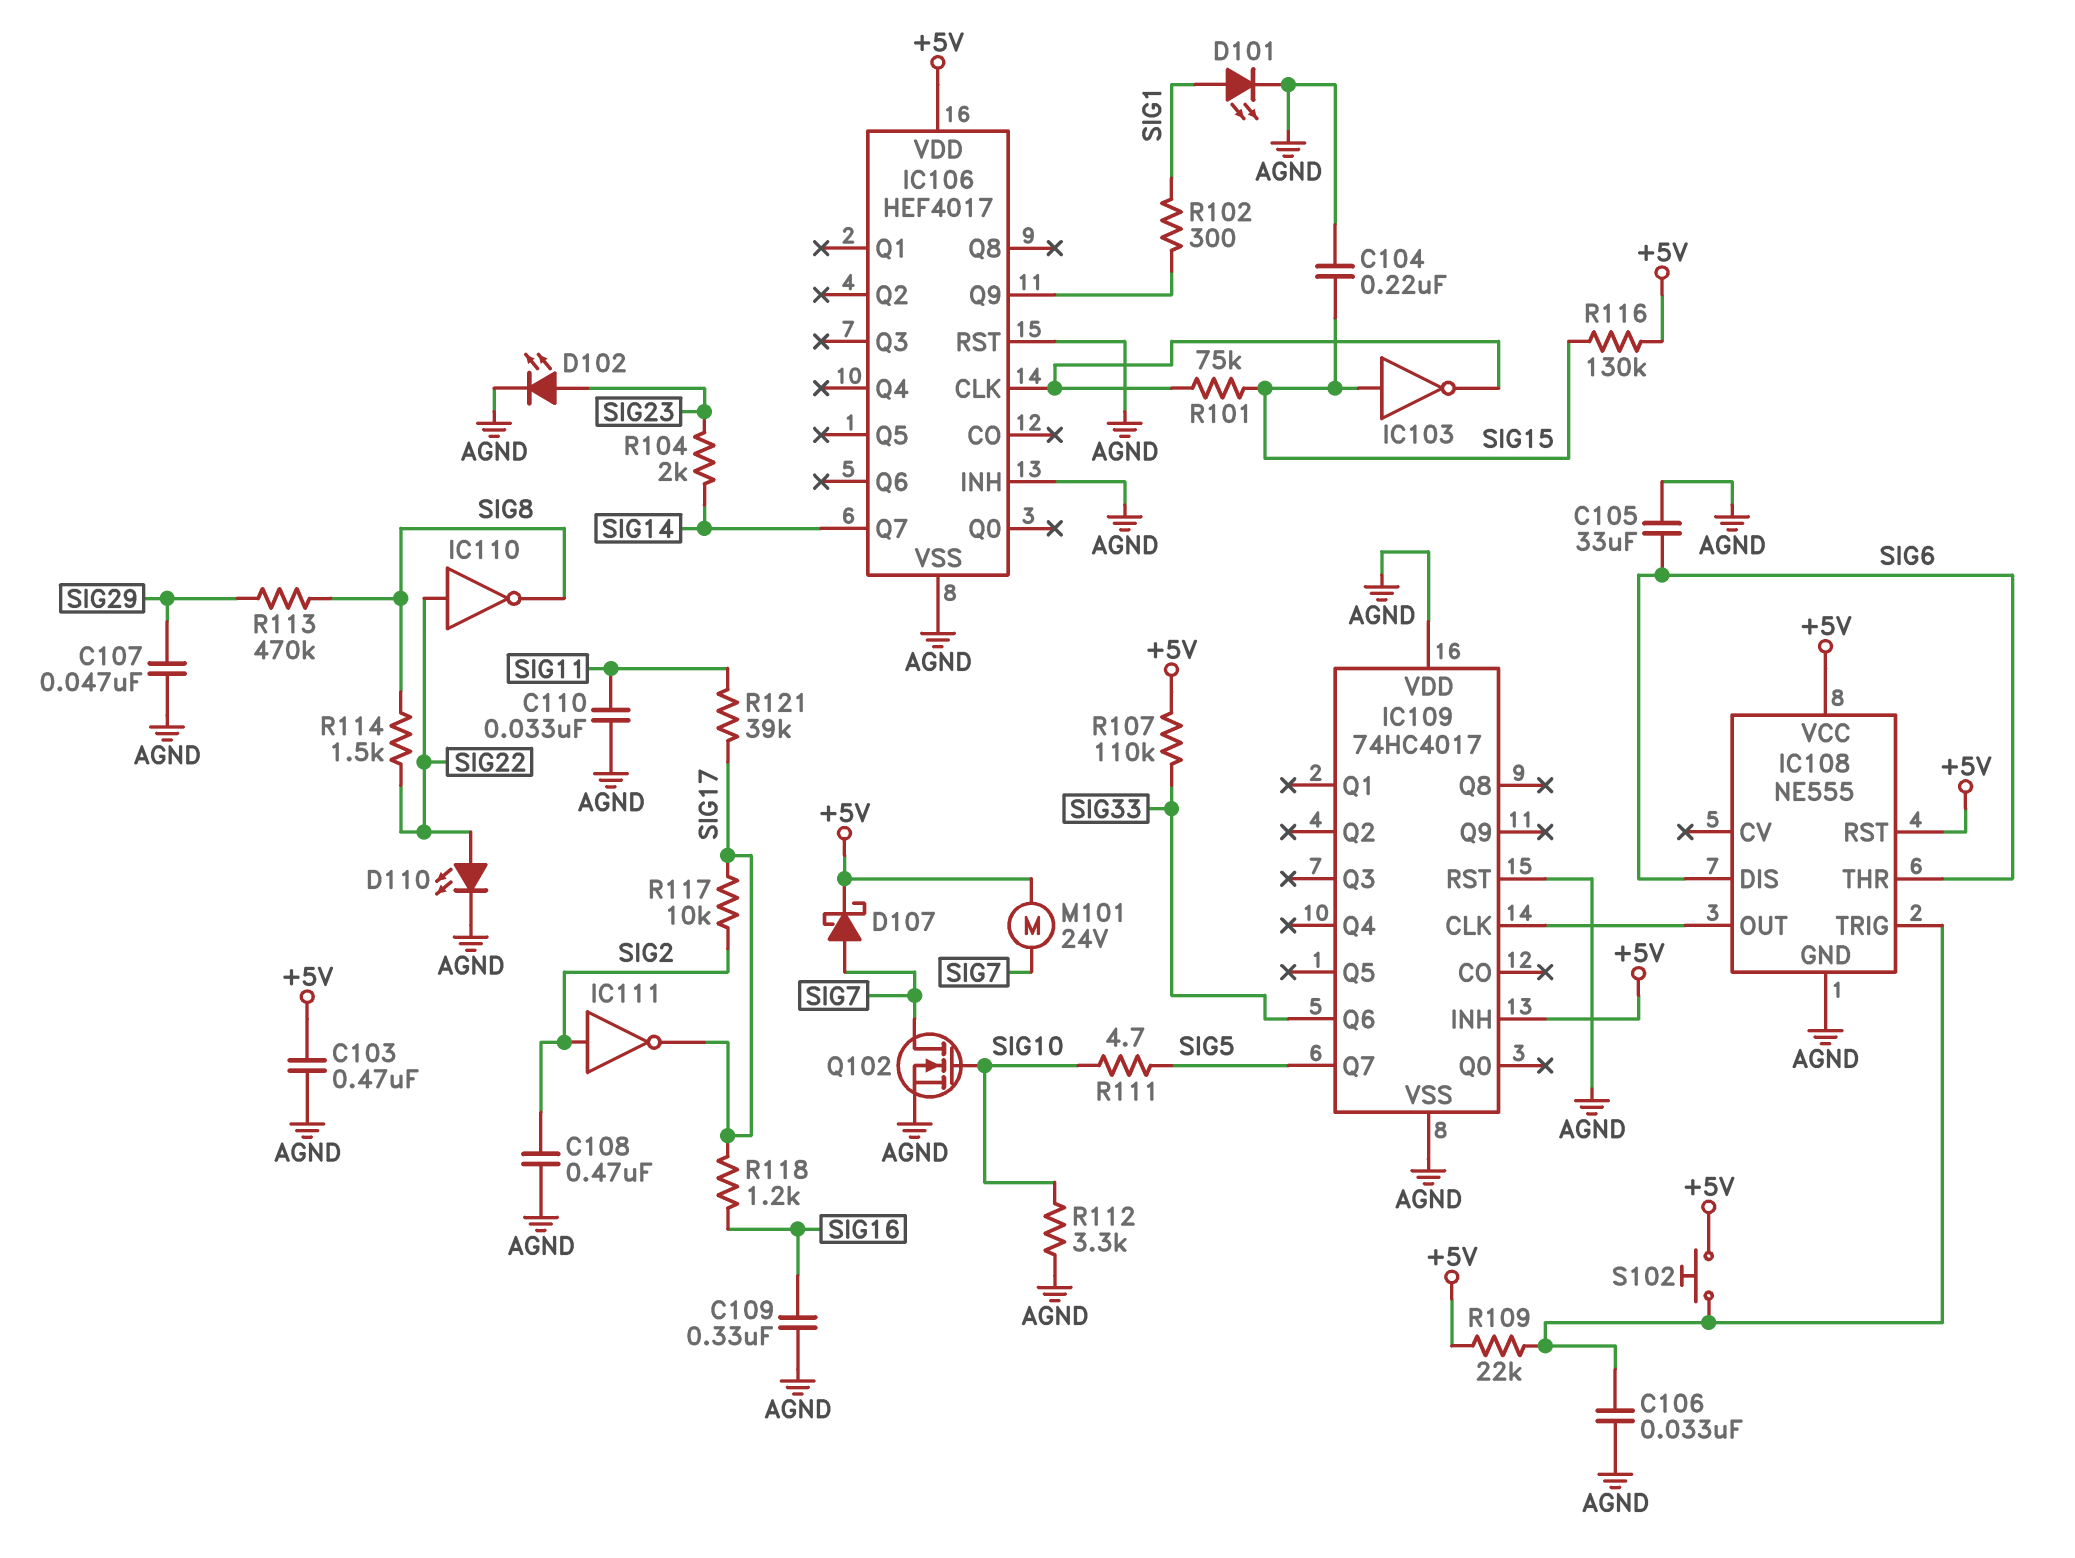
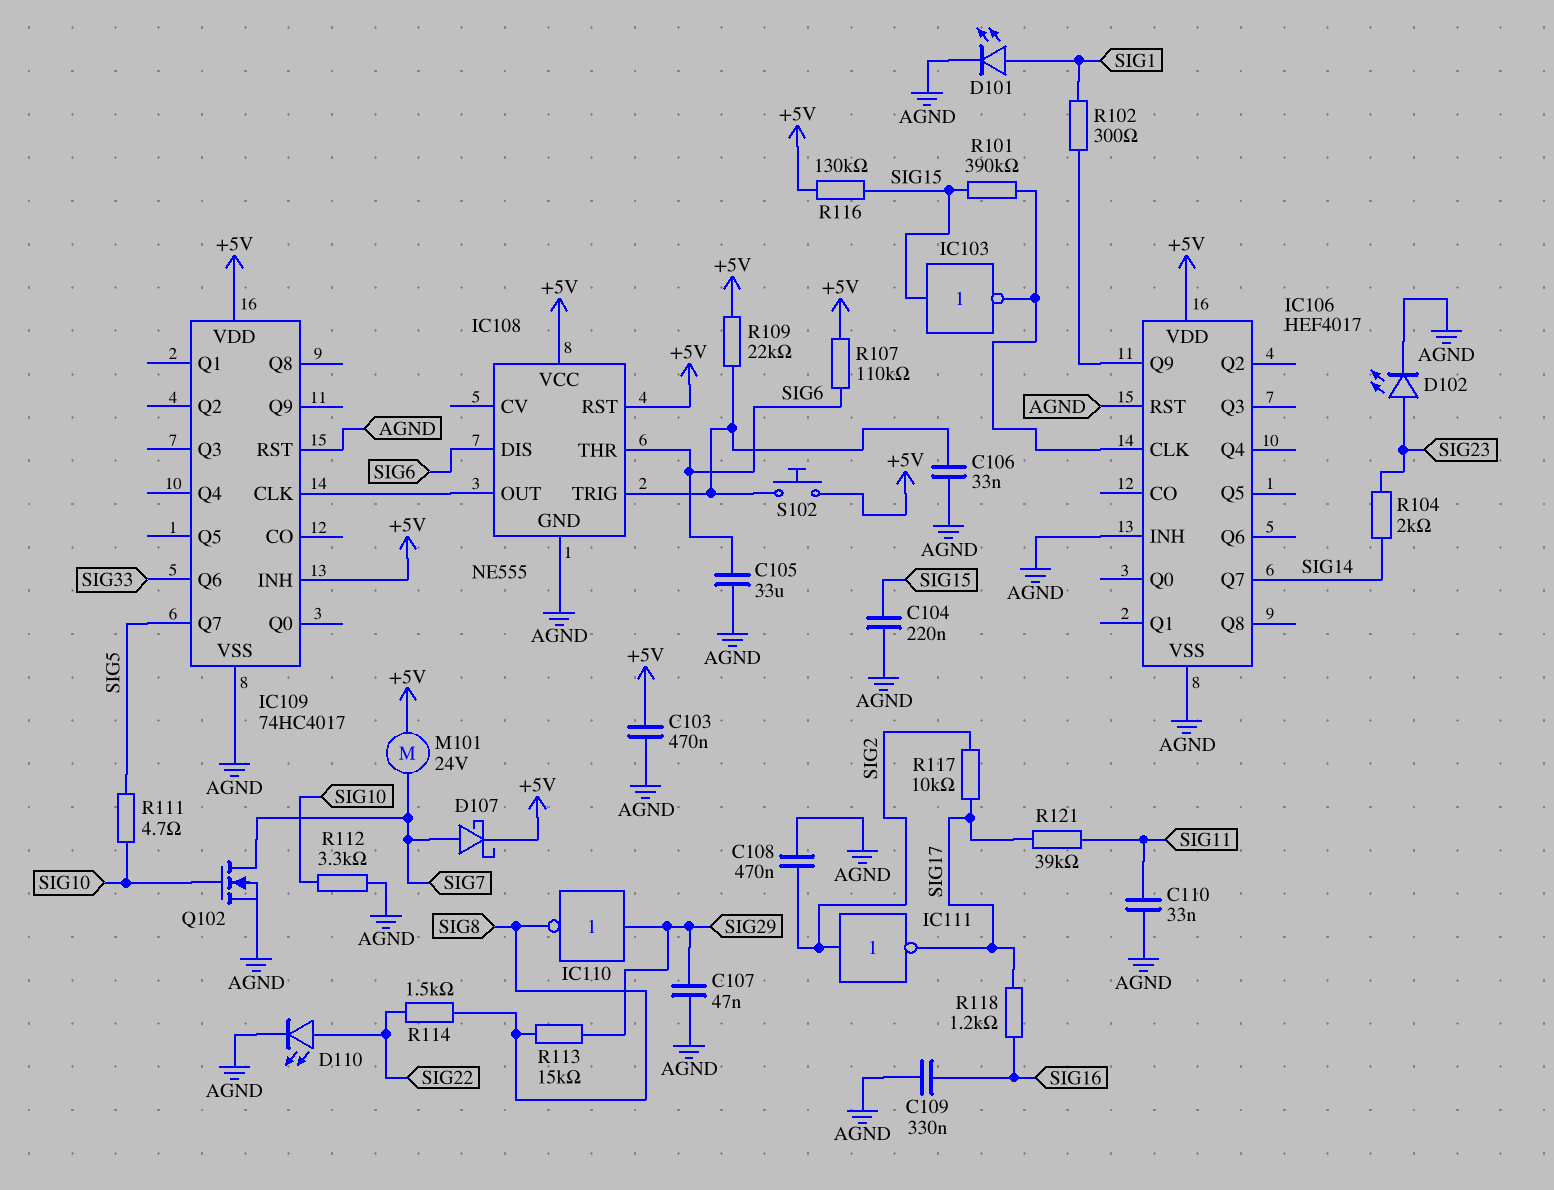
IC109 pin VDD: AGND -> +5V
IC110: NOT (in SIG22, out SIG8) -> NOT (in SIG29, out SIG8)
R101: 75k (IC106/CLK, SIG15) -> 390k (IC106/CLK, SIG15)
R107: 110k (+5V, SIG33) -> 110k (+5V, SIG6)
R113: 470k (SIG8, SIG29) -> 15k (SIG8, SIG29)

